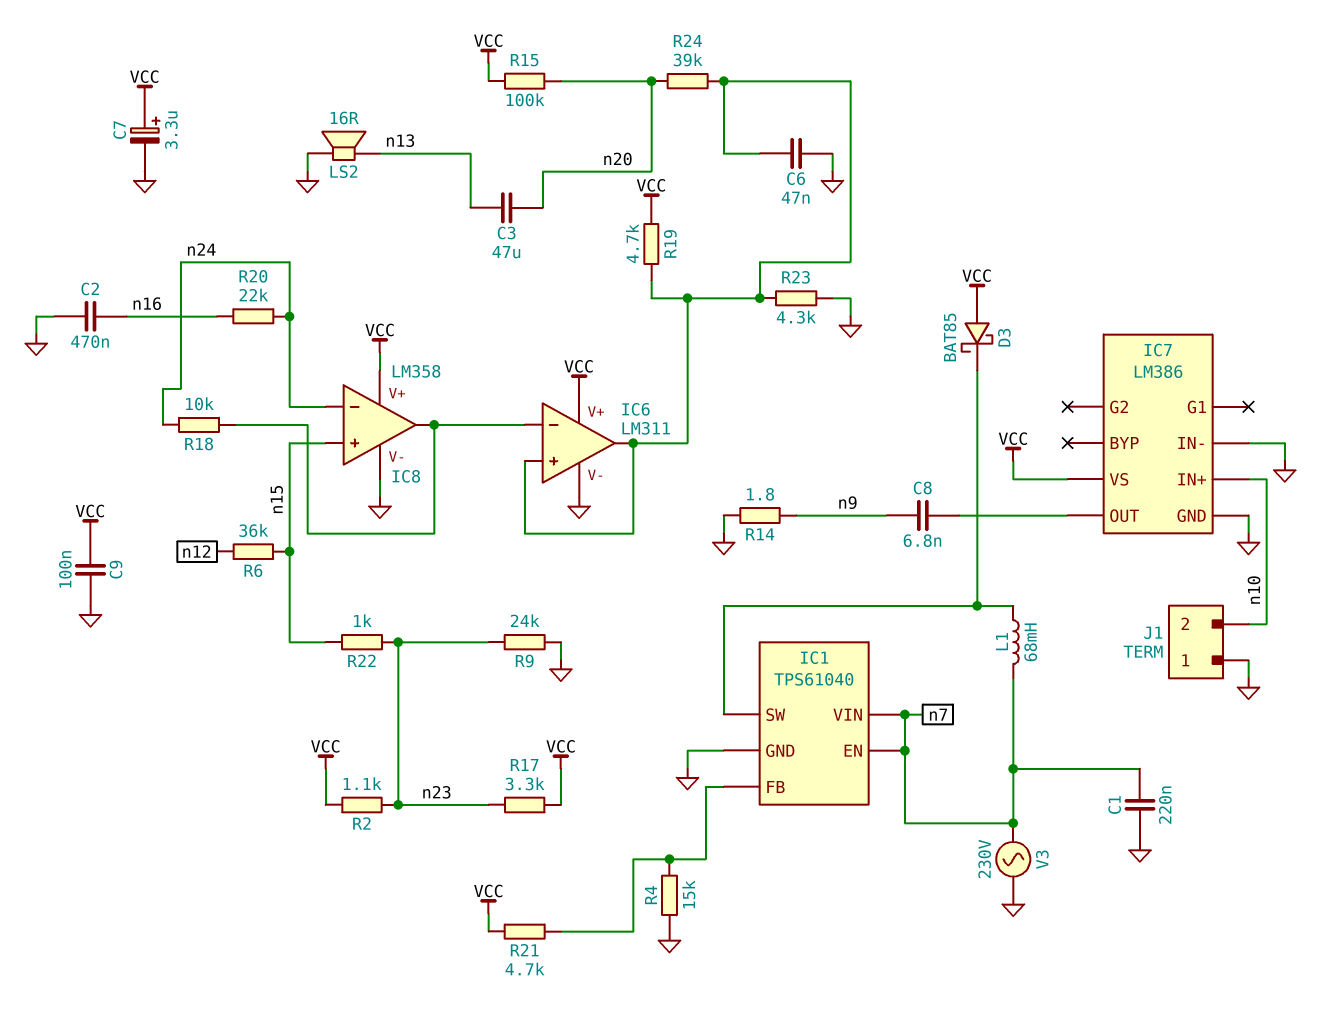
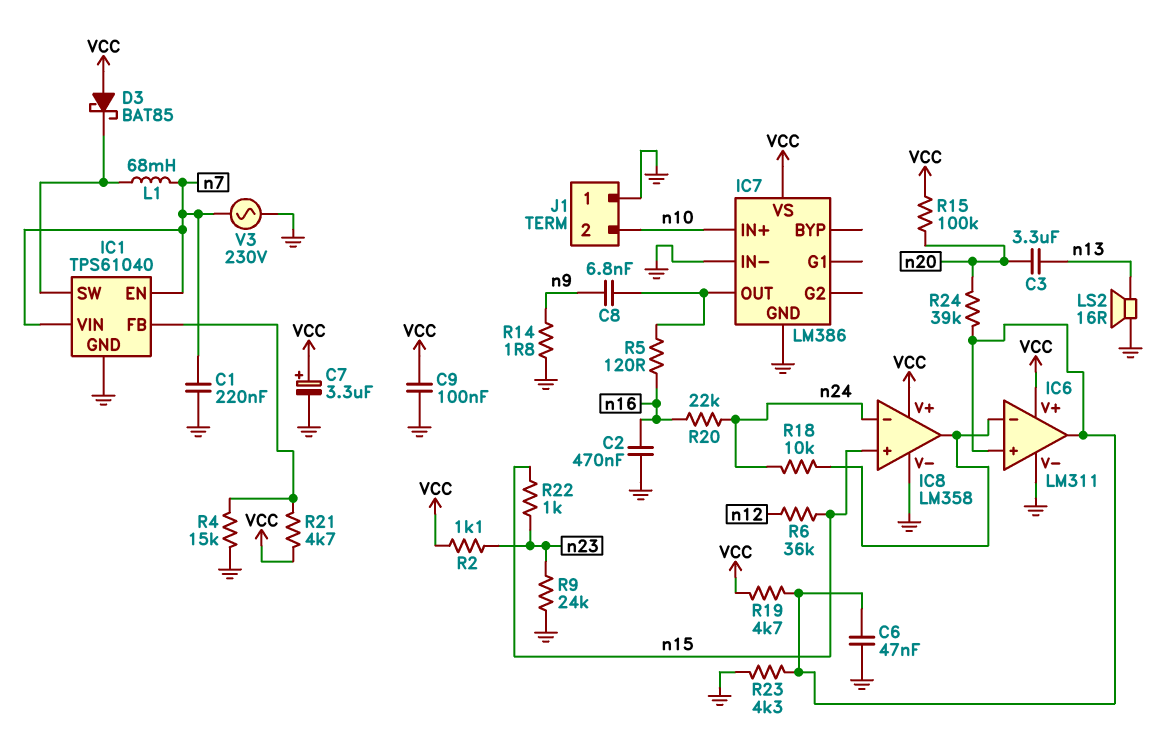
C3: 47uF (n13, n20) -> 3.3uF (n13, n20)
R5: none -> 120 (IC7/OUT, n16)
R17: 3.3k (VCC, n23) -> none

